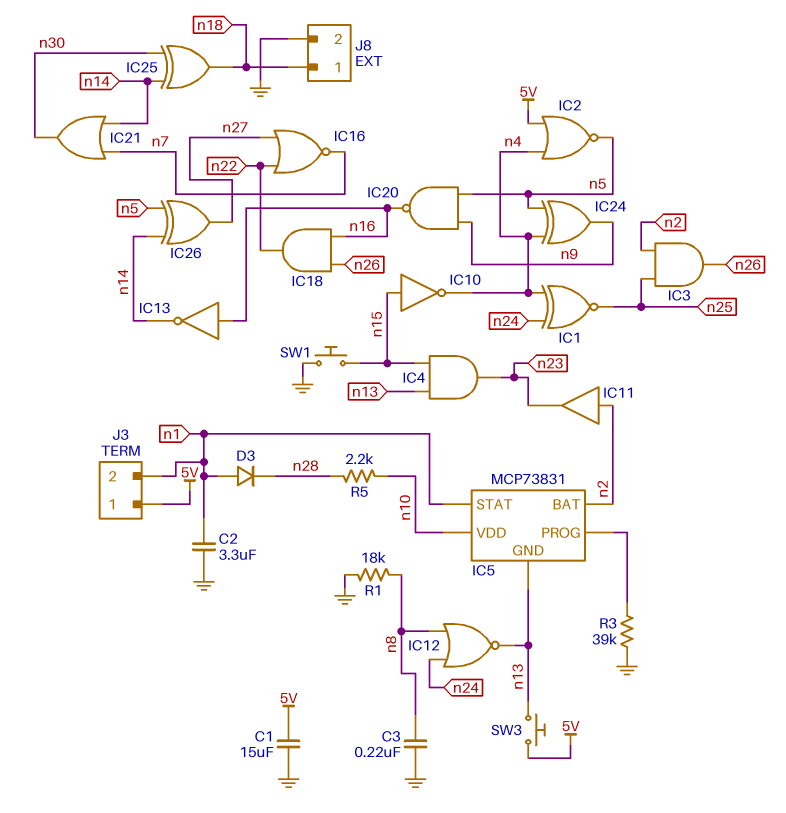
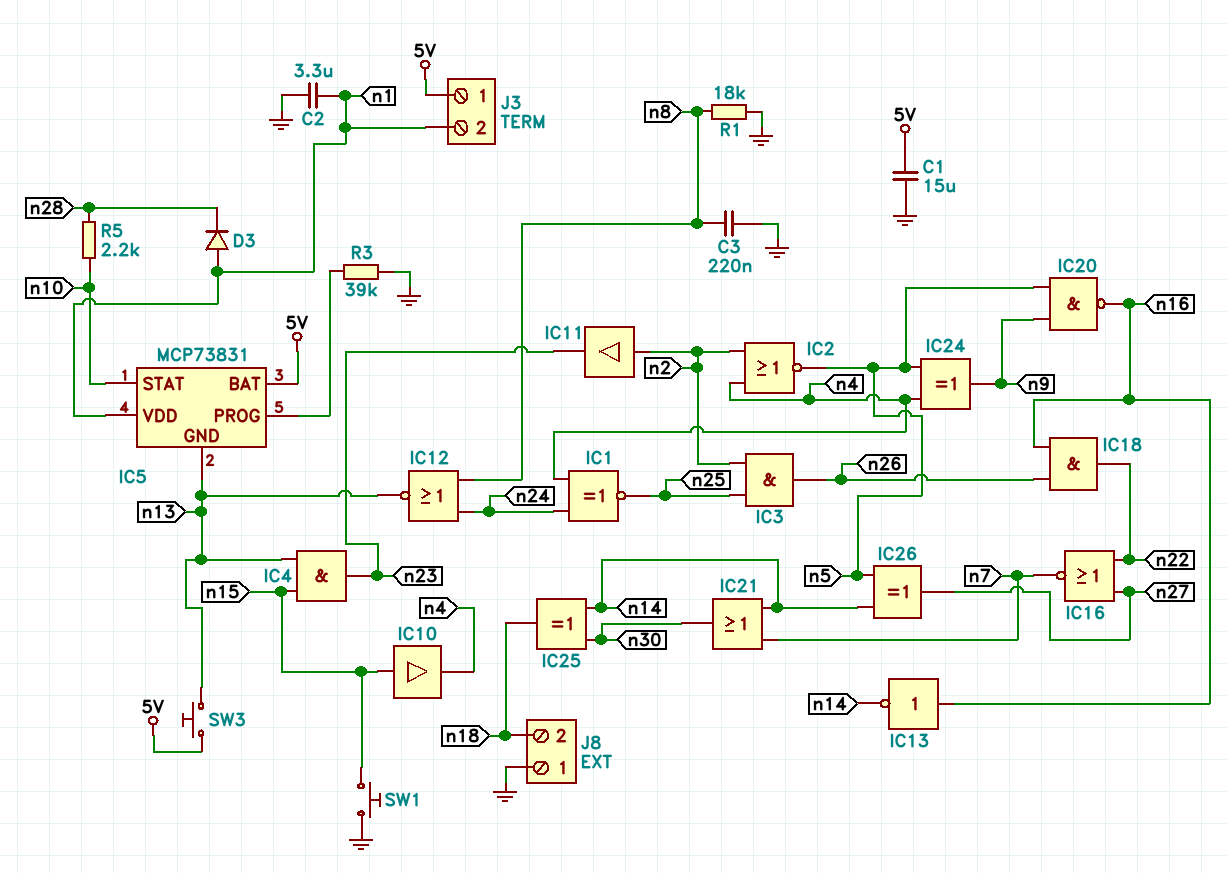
IC2: NOR (in 5V, in n4, out n5) -> NOR (in n2, in n4, out n5)
IC5 pin BAT: n2 -> 5V
IC5 pin STAT: n1 -> n10
IC5 pin VDD: n10 -> n1
IC10: NOT (in n15, out n4) -> buffer (in n15, out n4)
J8 pin 1: n18 -> GND
J8 pin 2: GND -> n18

